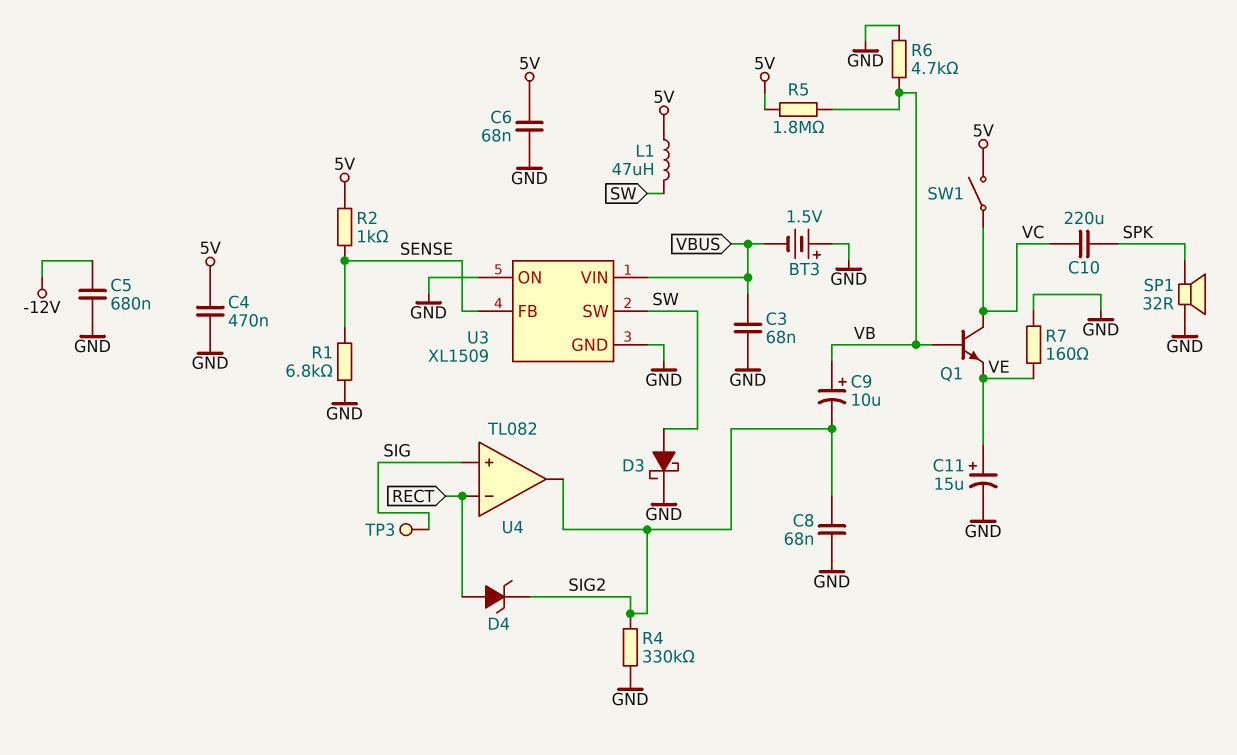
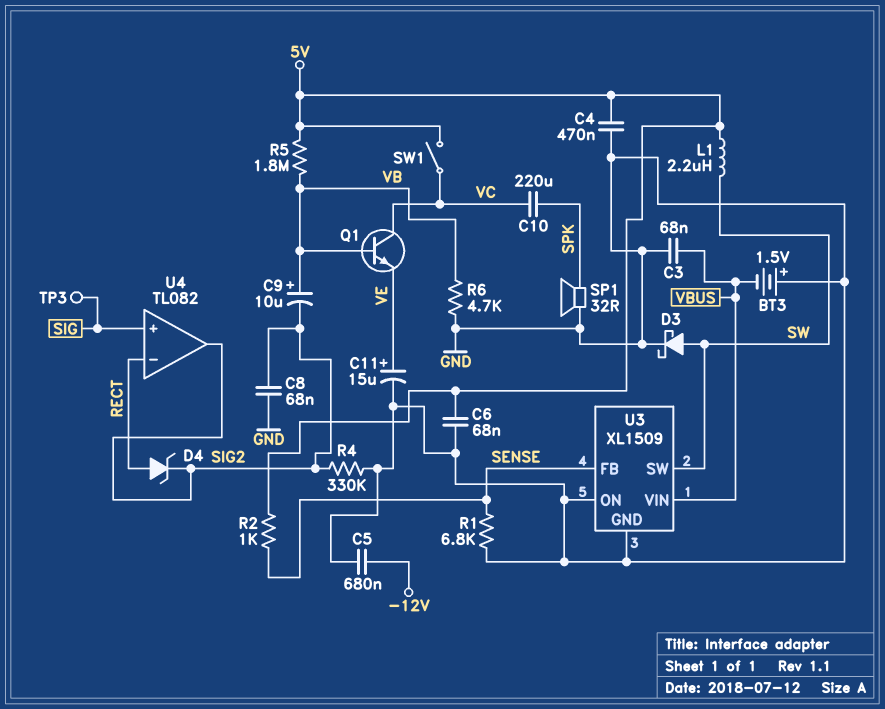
L1: 47uH (5V, SW) -> 2.2uH (5V, SW)
R7: 160 (GND, VE) -> none

